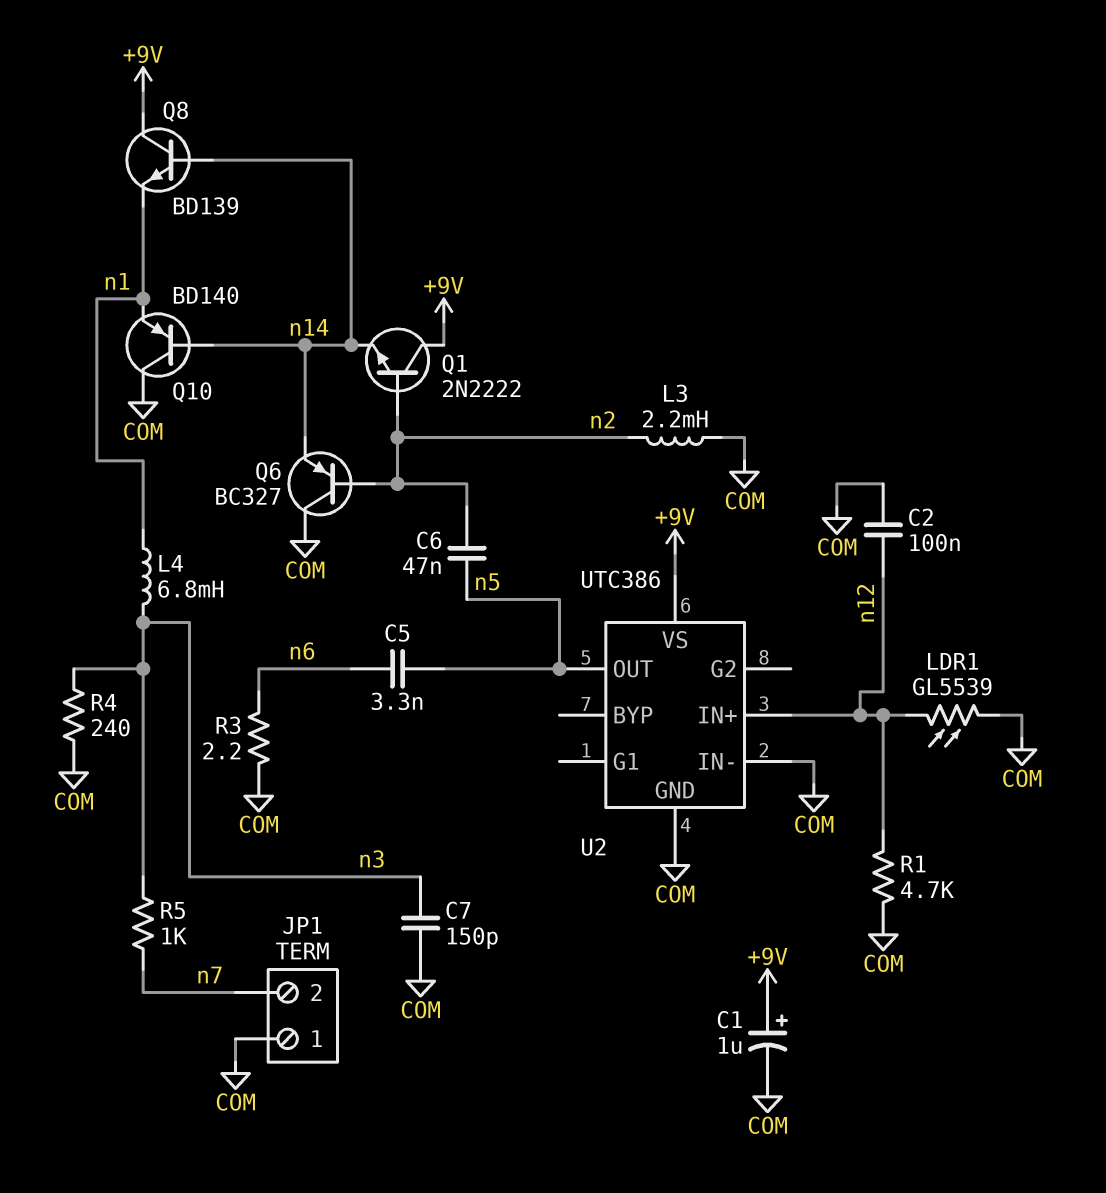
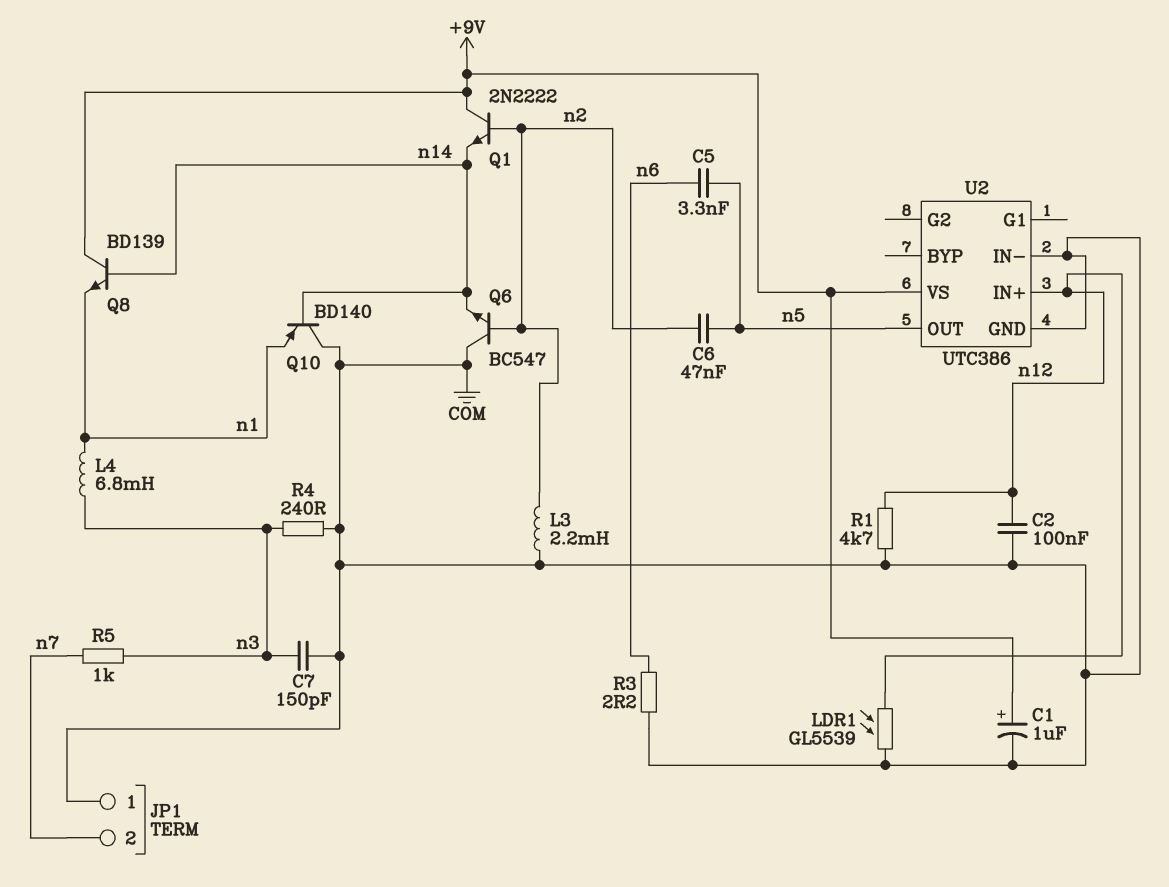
Q6: PNP BC327 (B n2, C COM, E n14) -> NPN BC547 (B n2, C COM, E n14)

